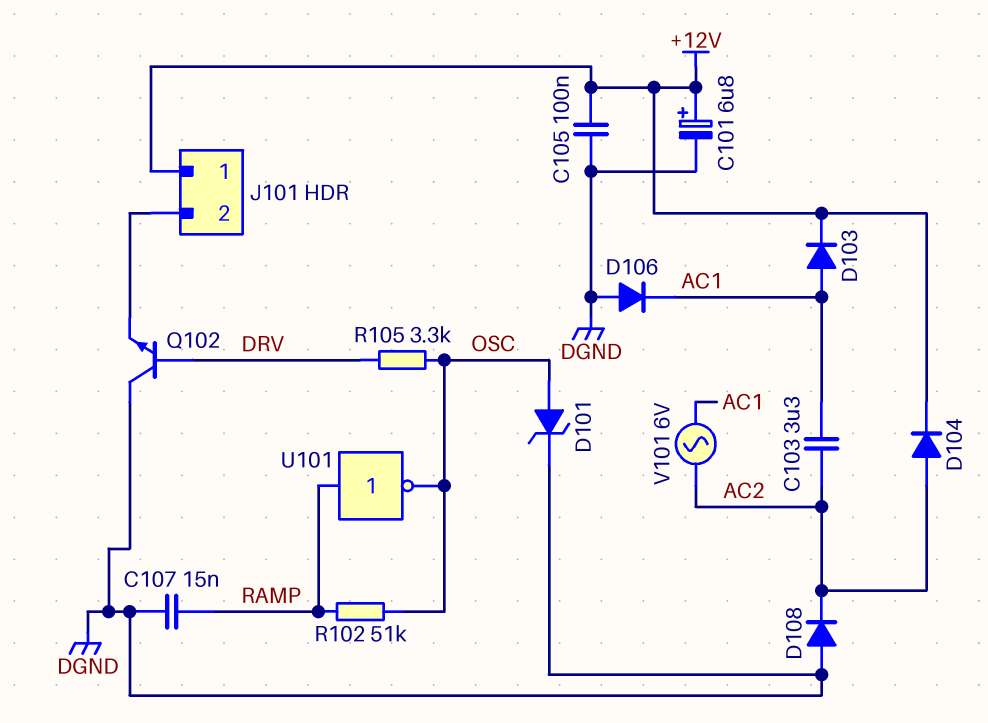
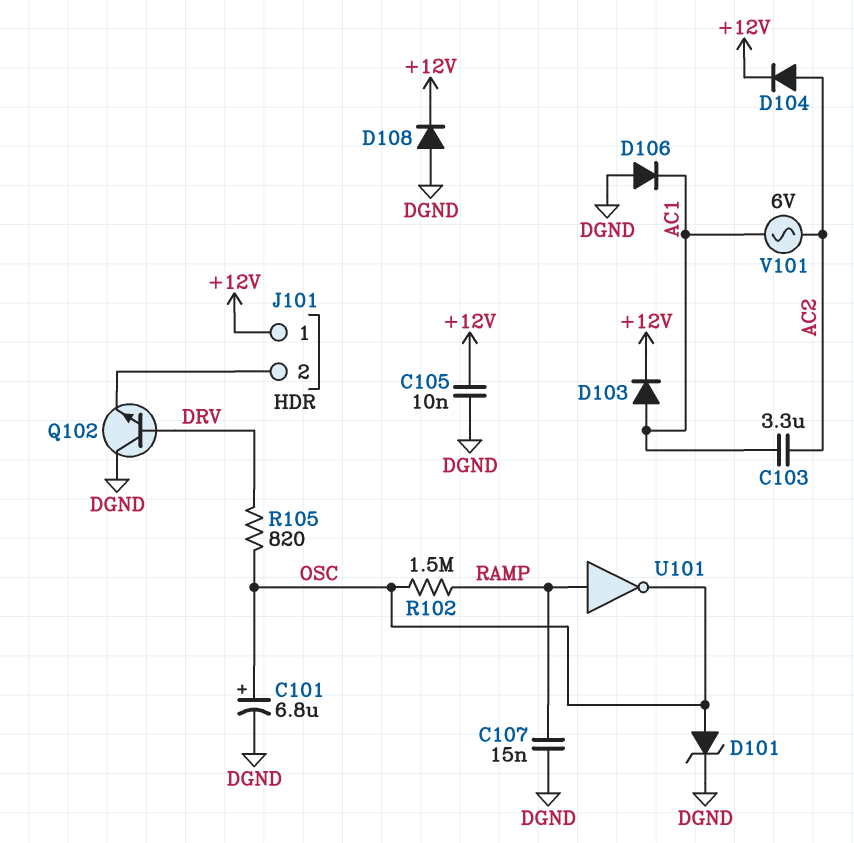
C101: 6.8uF (plus +12V, minus DGND) -> 6.8uF (plus OSC, minus DGND)
C105: 100nF (+12V, DGND) -> 10nF (+12V, DGND)
D108: diode (A DGND, K AC2) -> diode (A DGND, K +12V)
R102: 51k (OSC, RAMP) -> 1.5M (OSC, RAMP)
R105: 3.3k (DRV, OSC) -> 820 (DRV, OSC)

